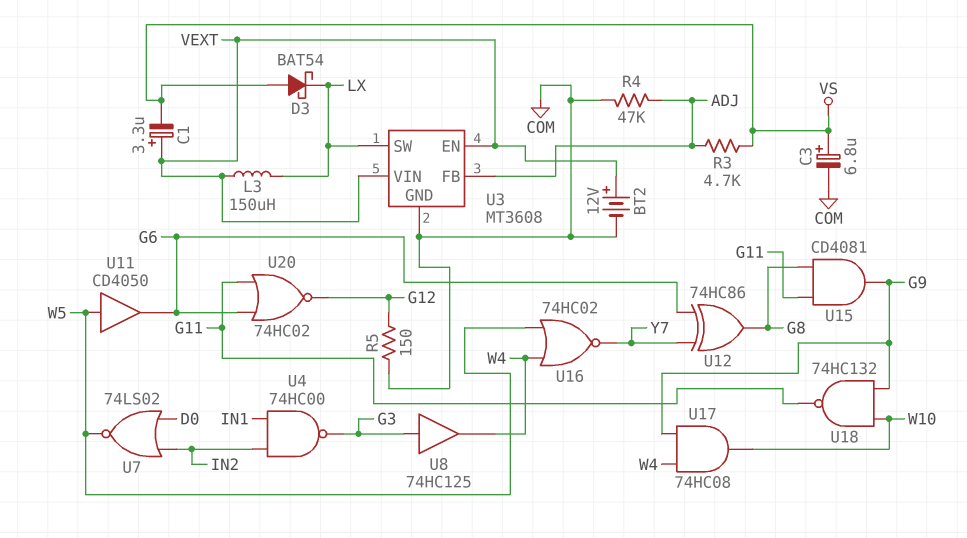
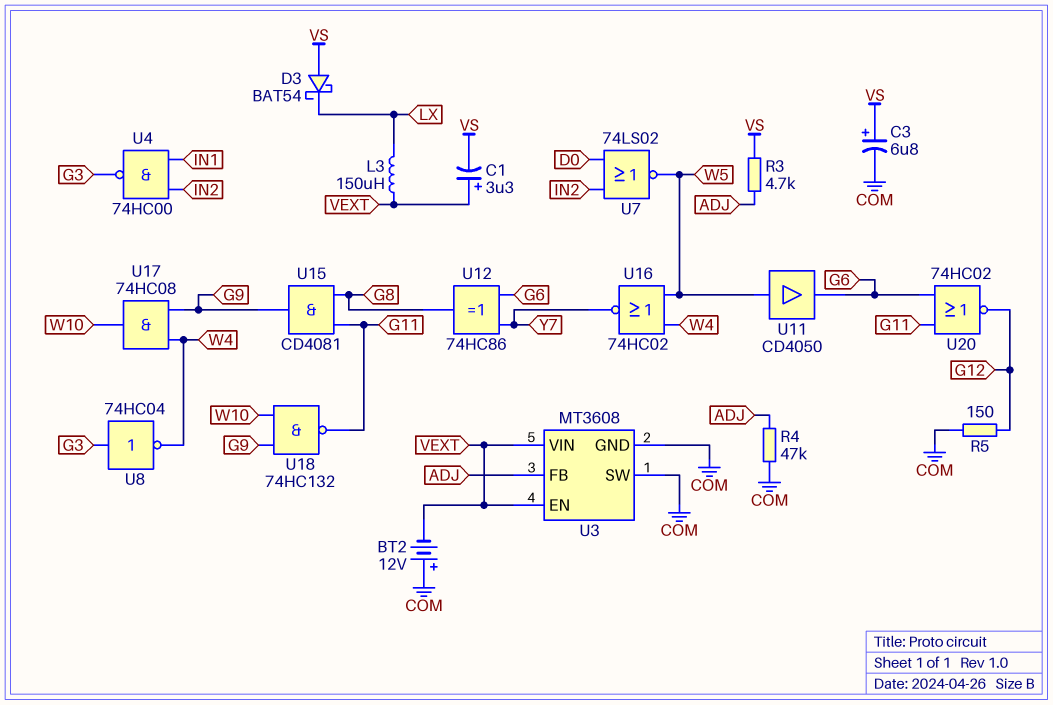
BT2: 12V (plus VEXT, minus COM) -> 12V (plus COM, minus VEXT)
U3 pin SW: LX -> COM
U8: buffer 74HC125 (in G3, out W4) -> NOT 74HC04 (in G3, out W4)

